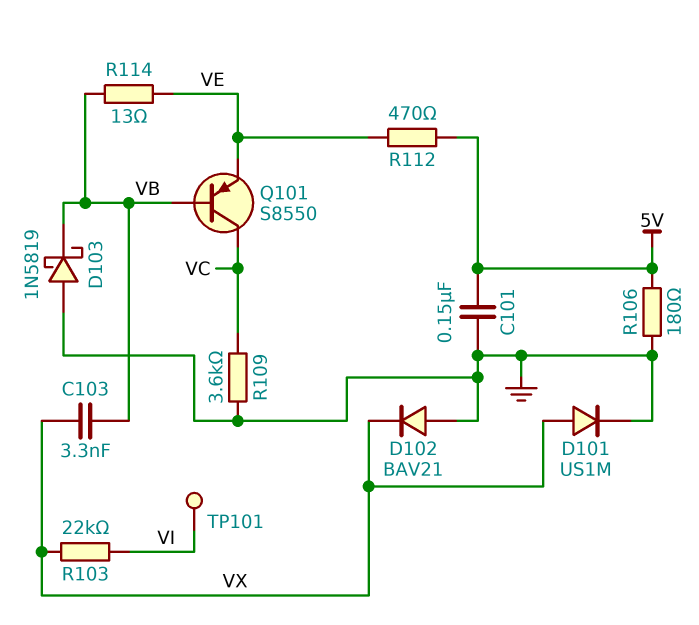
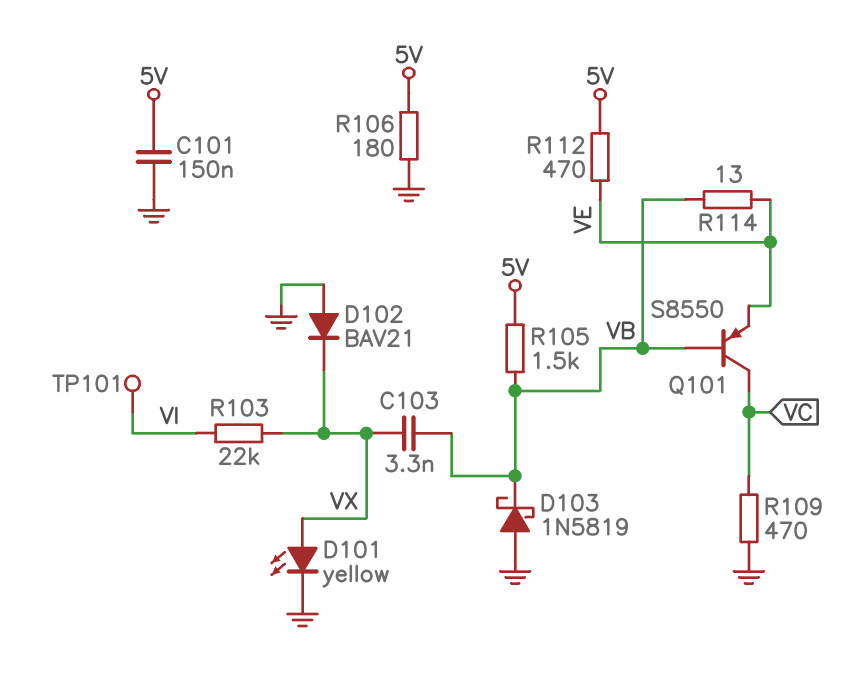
D101: diode US1M (A VX, K GND) -> LED yellow (A VX, K GND)
R105: none -> 1.5k (5V, VB)
R109: 3.6k (GND, VC) -> 470 (GND, VC)

